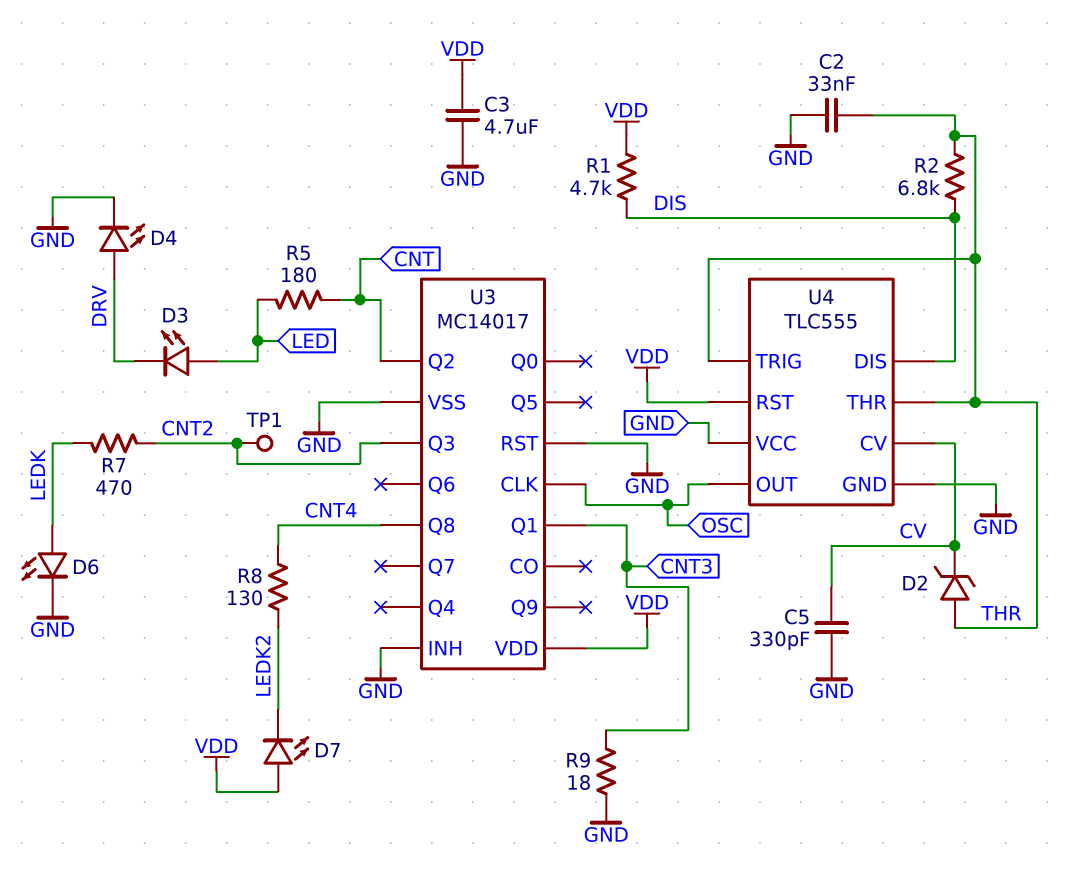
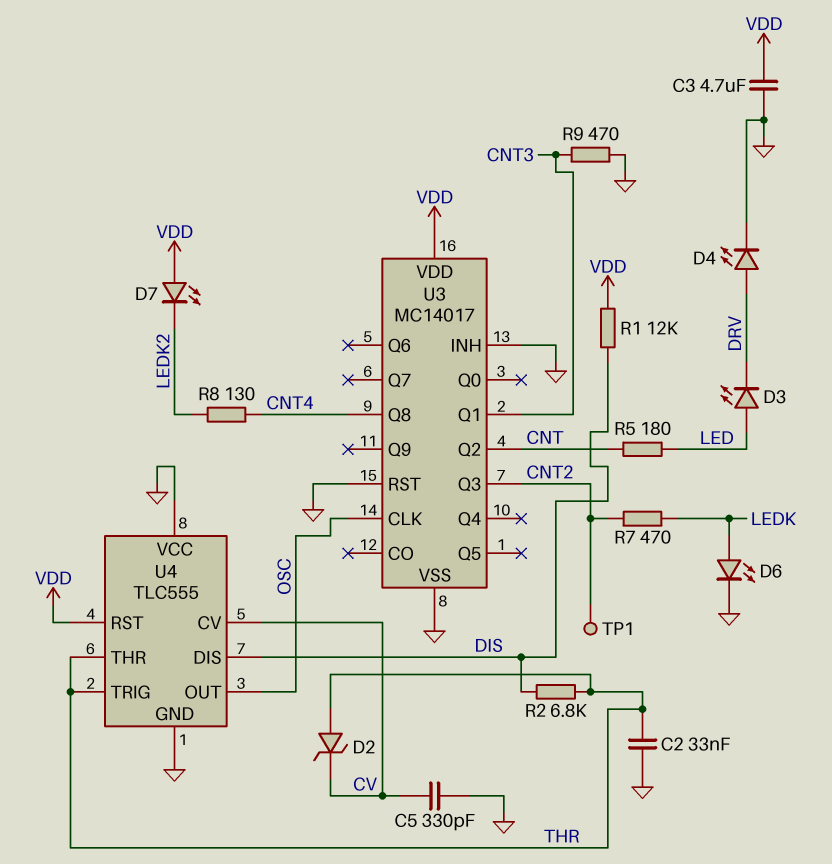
R1: 4.7k (DIS, VDD) -> 12k (DIS, VDD)
R9: 18 (CNT3, GND) -> 470 (CNT3, GND)

